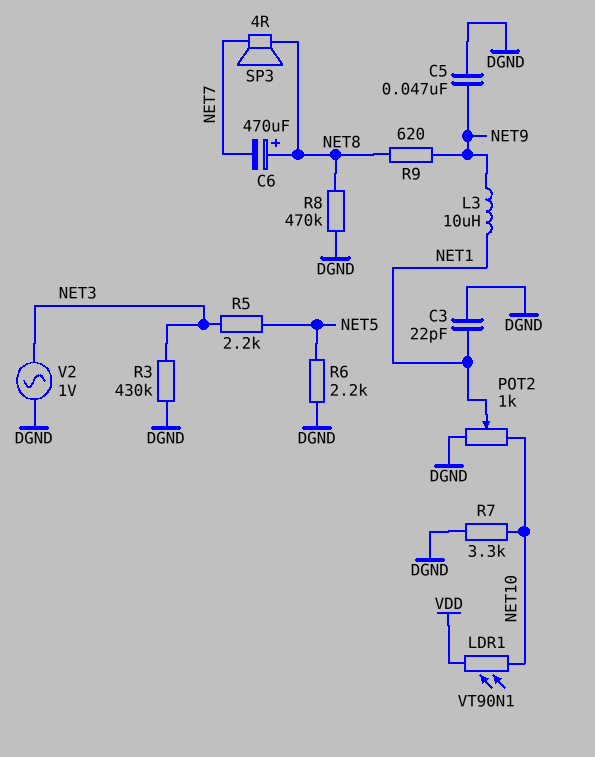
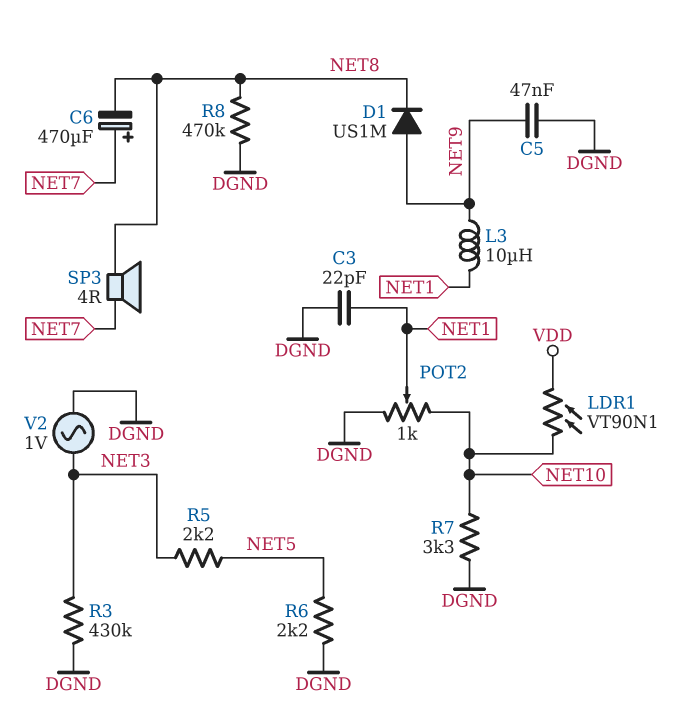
C6: 470uF (plus NET8, minus NET7) -> 470uF (plus NET7, minus NET8)
D1: none -> diode US1M (A NET9, K NET8)
R9: 620 (NET8, NET9) -> none

